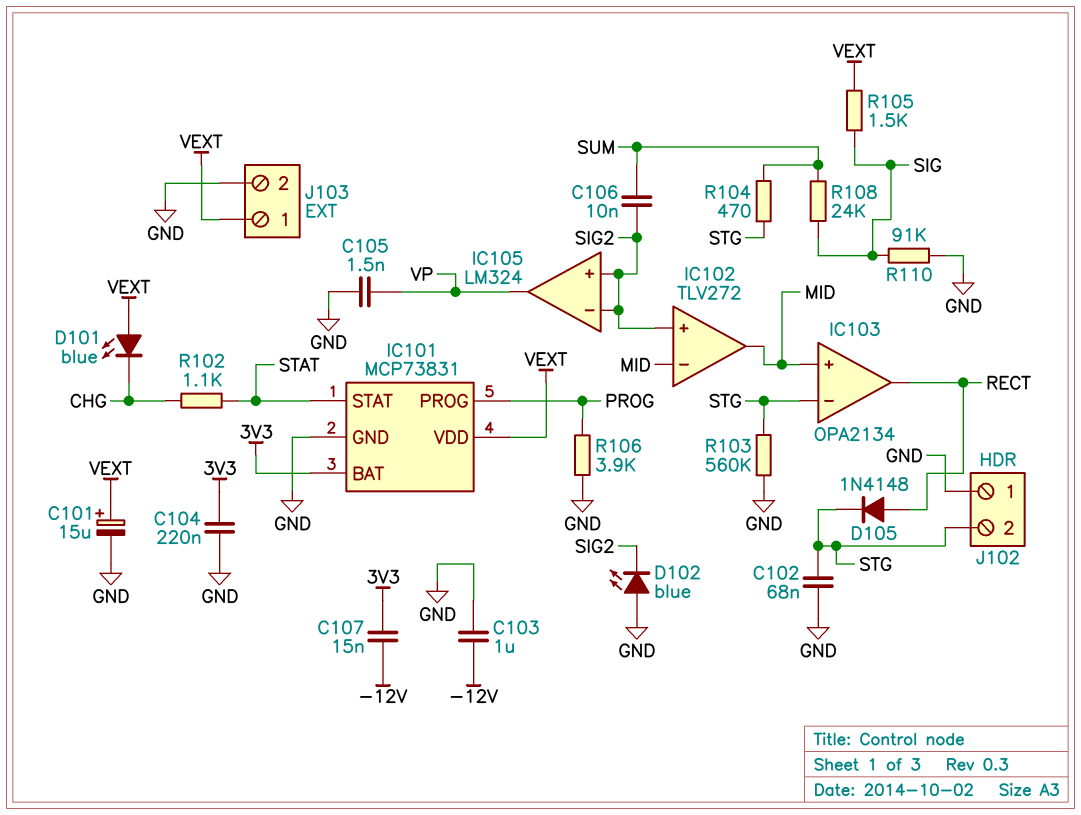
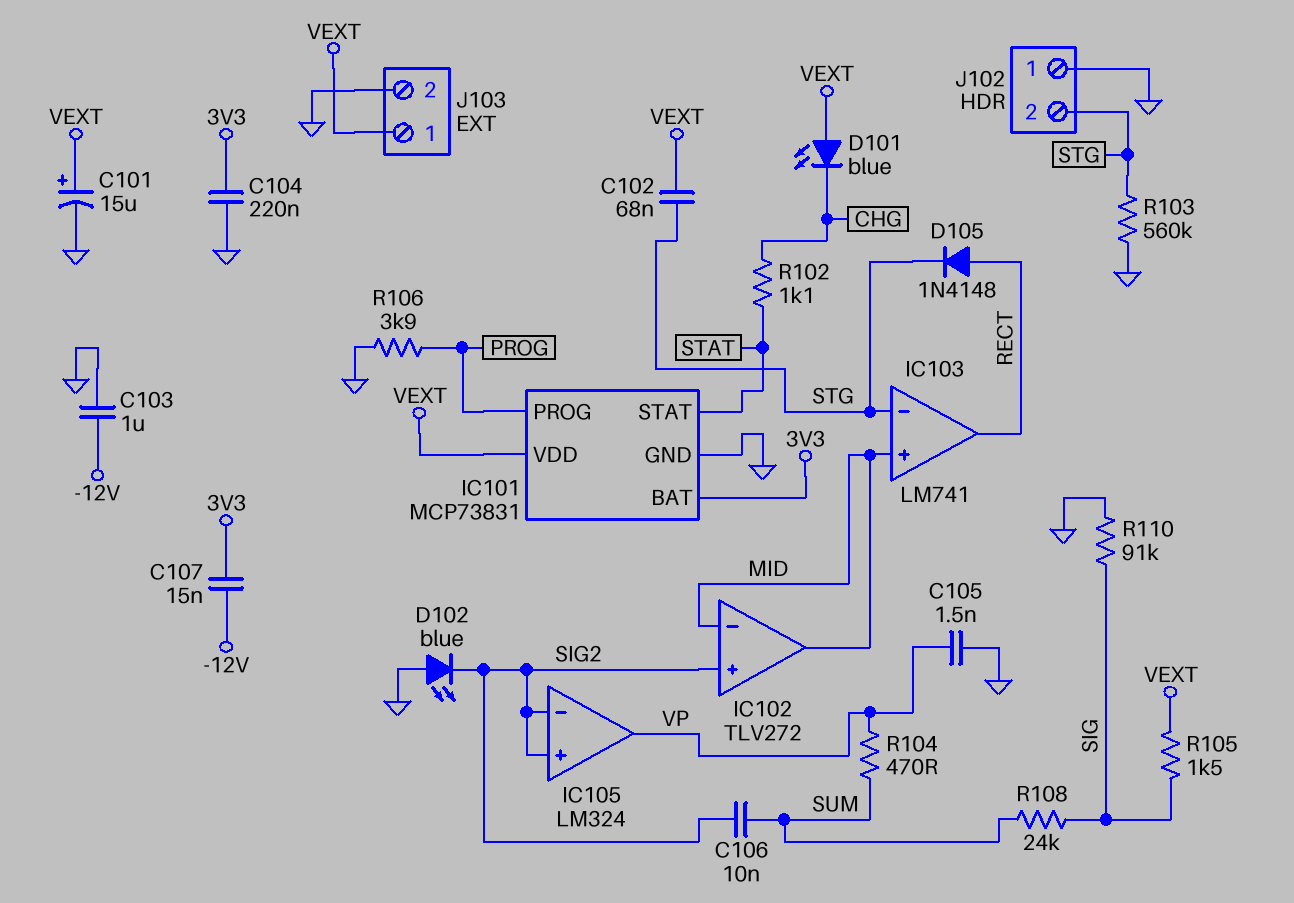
C102: 68nF (GND, STG) -> 68nF (STG, VEXT)
IC103: OPA2134 -> LM741
R104: 470 (STG, SUM) -> 470 (SUM, VP)

